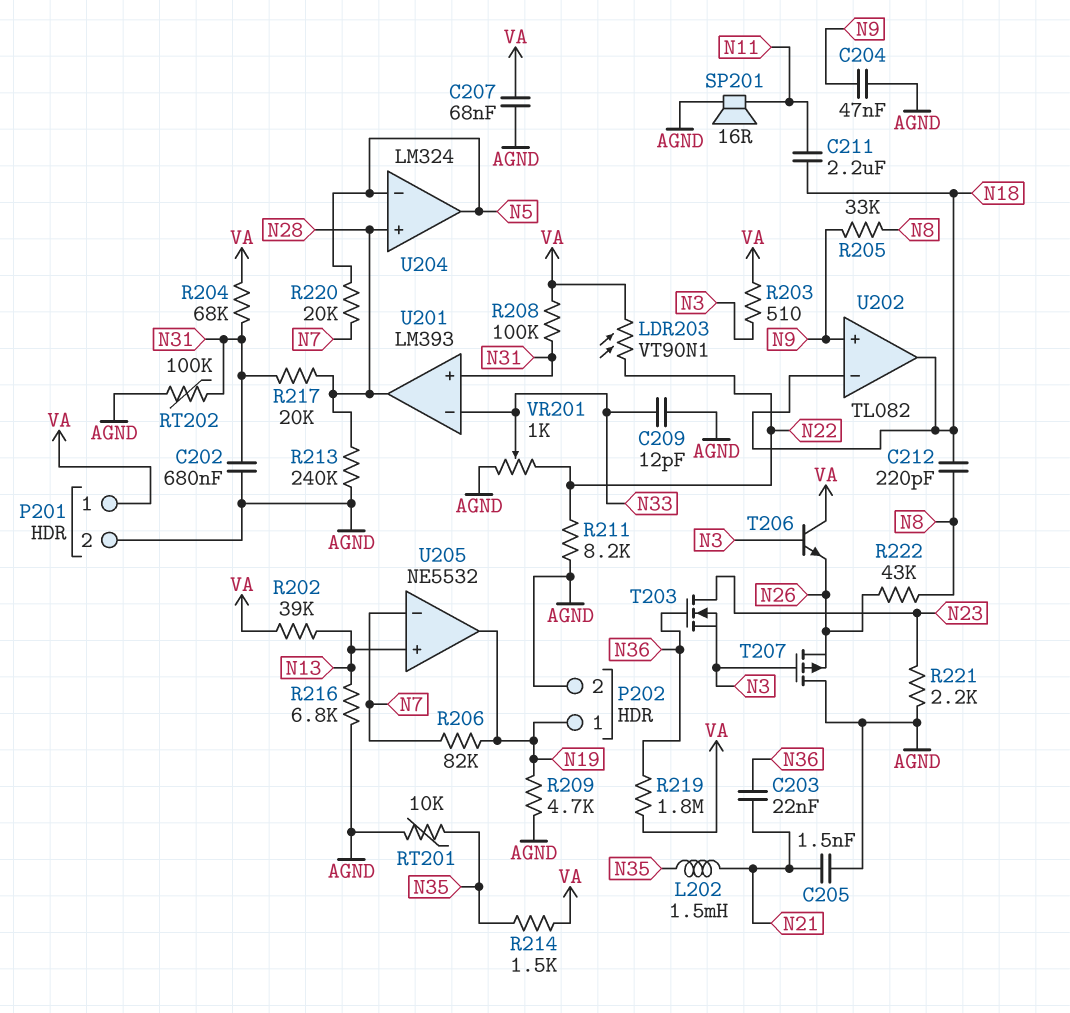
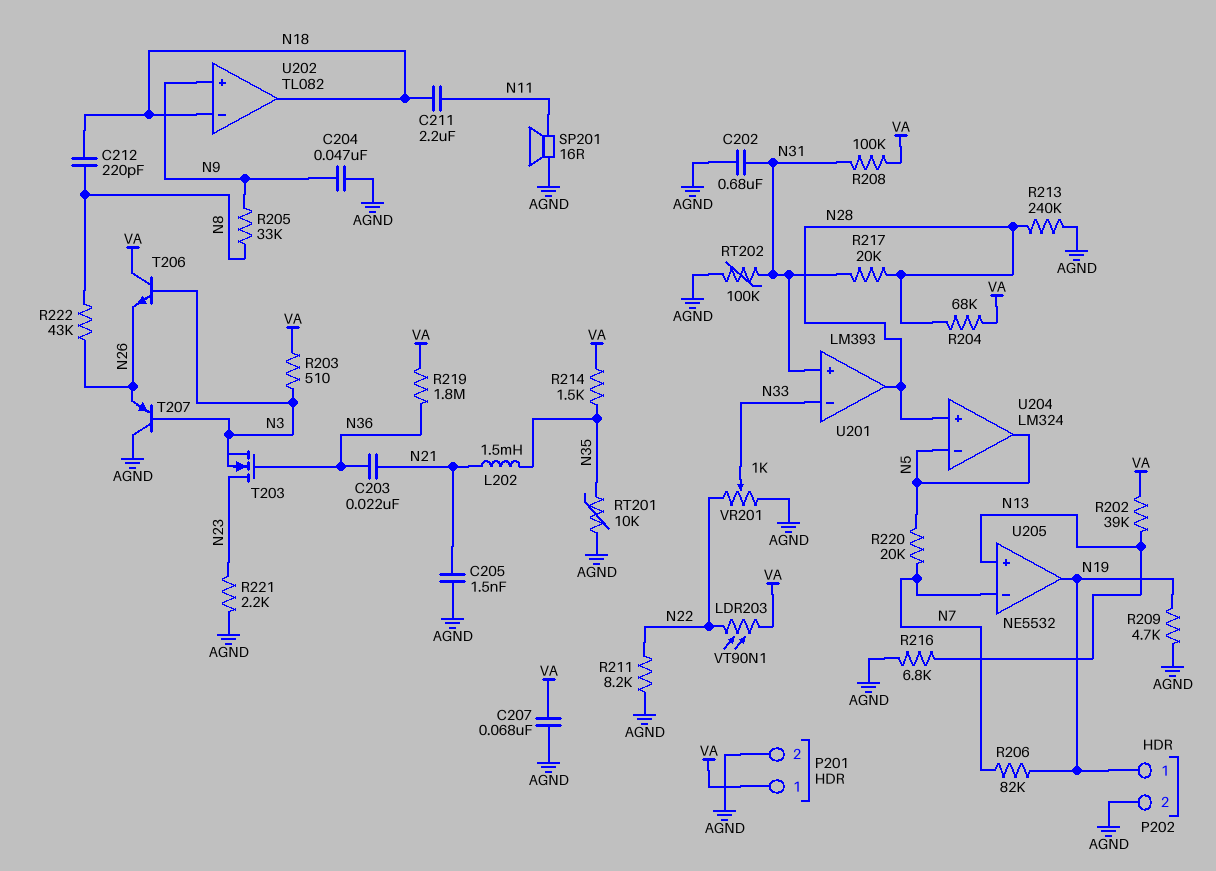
C209: 12pF (AGND, N33) -> none
R204: 68k (N31, VA) -> 68k (N28, VA)
T207: PMOS (G N3, D AGND, S N26) -> PNP (B N3, C AGND, E N26)

